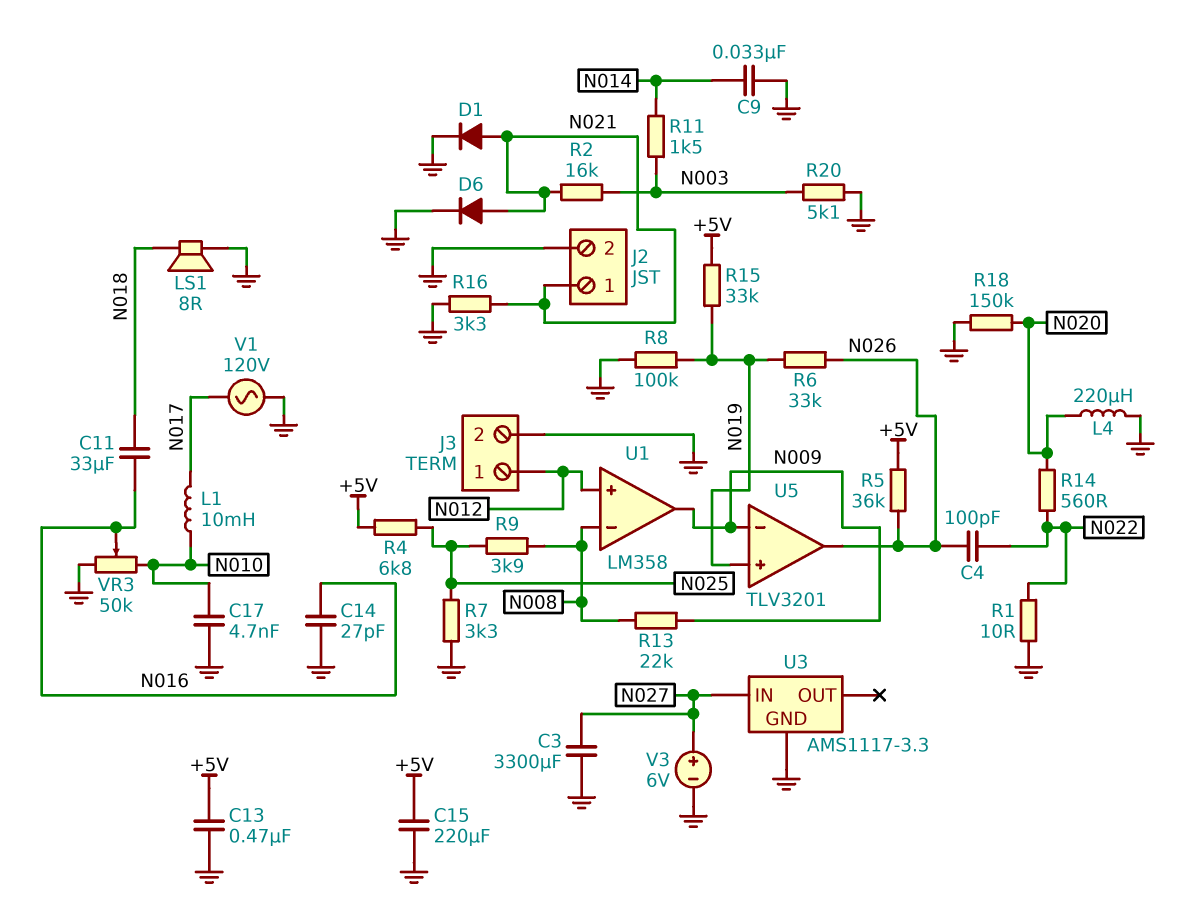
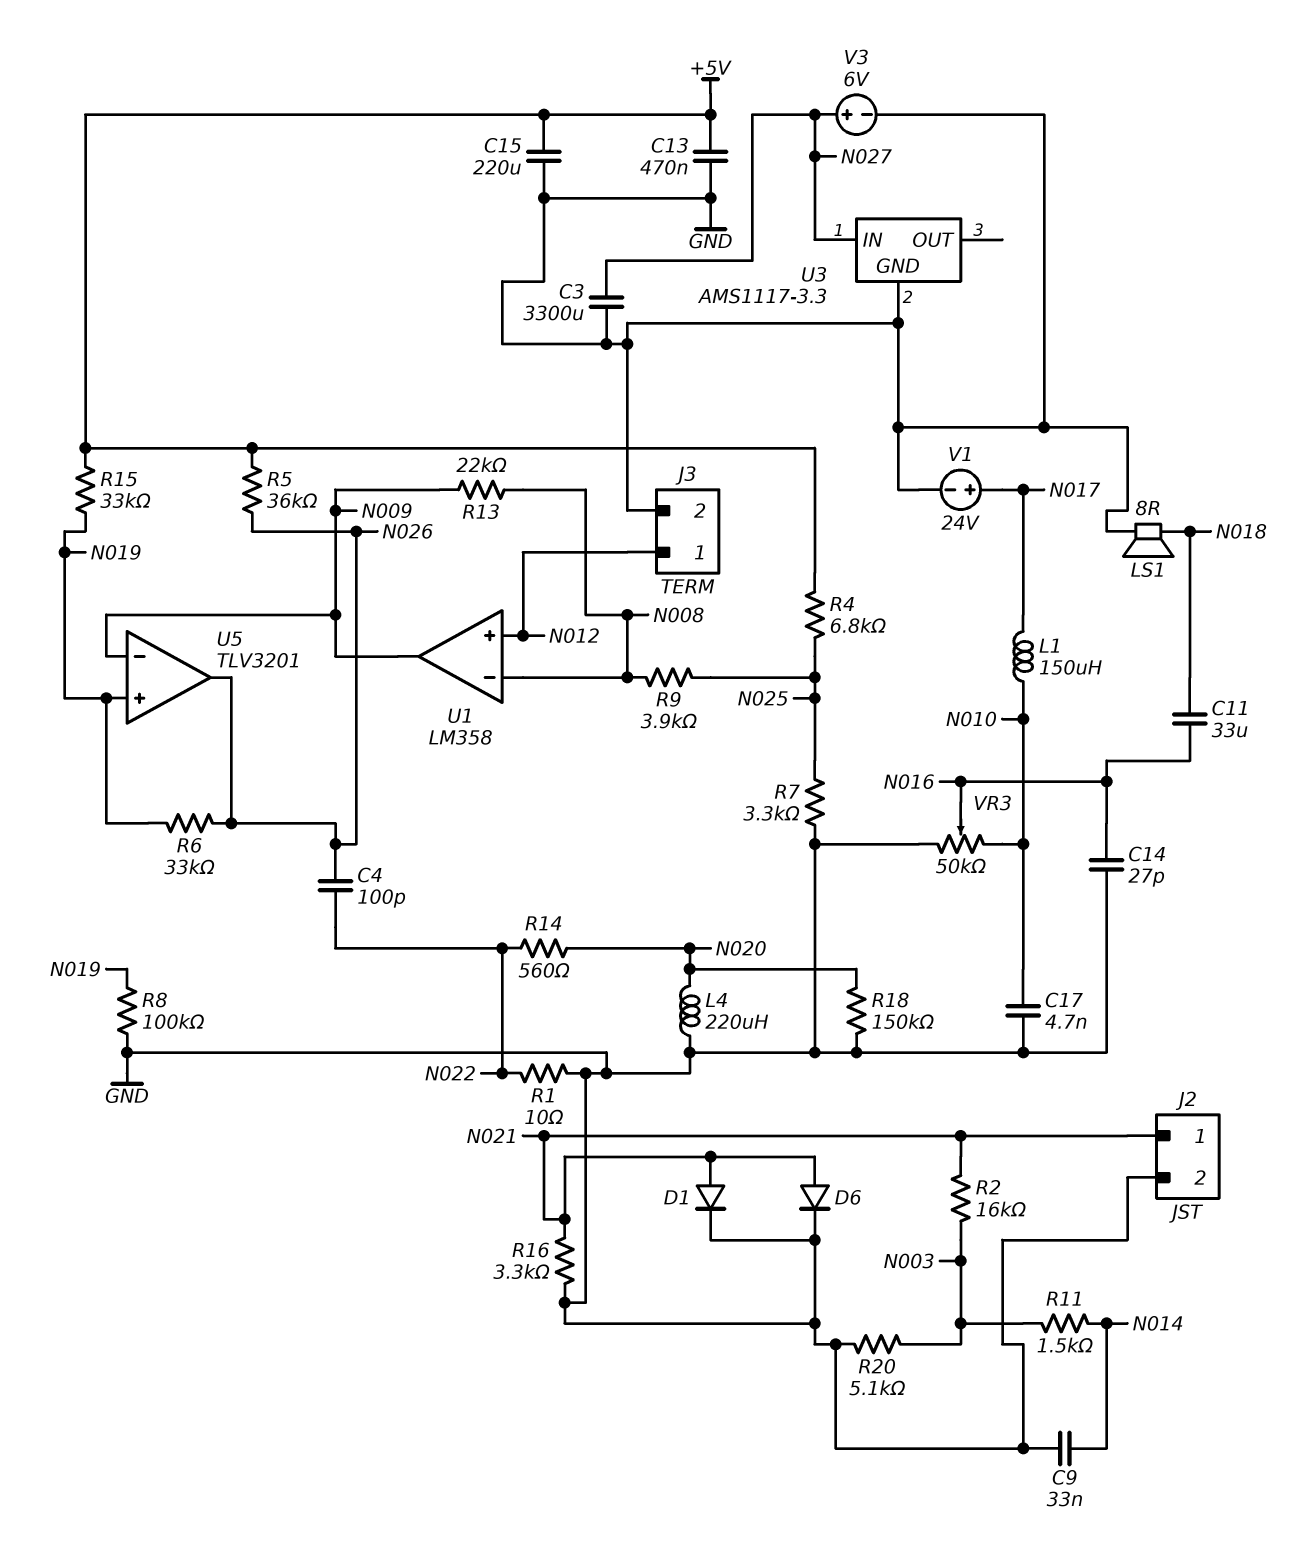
L1: 10mH (N010, N017) -> 150uH (N010, N017)
V1: AC 120V (GND, N017) -> 24V (plus N017, minus GND)

